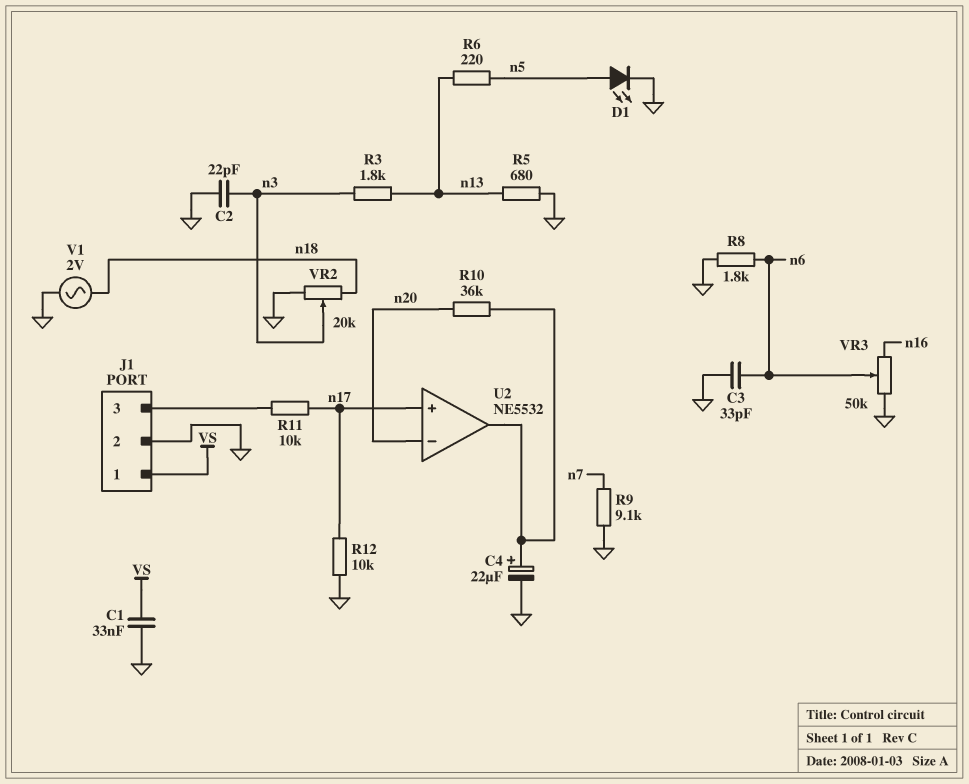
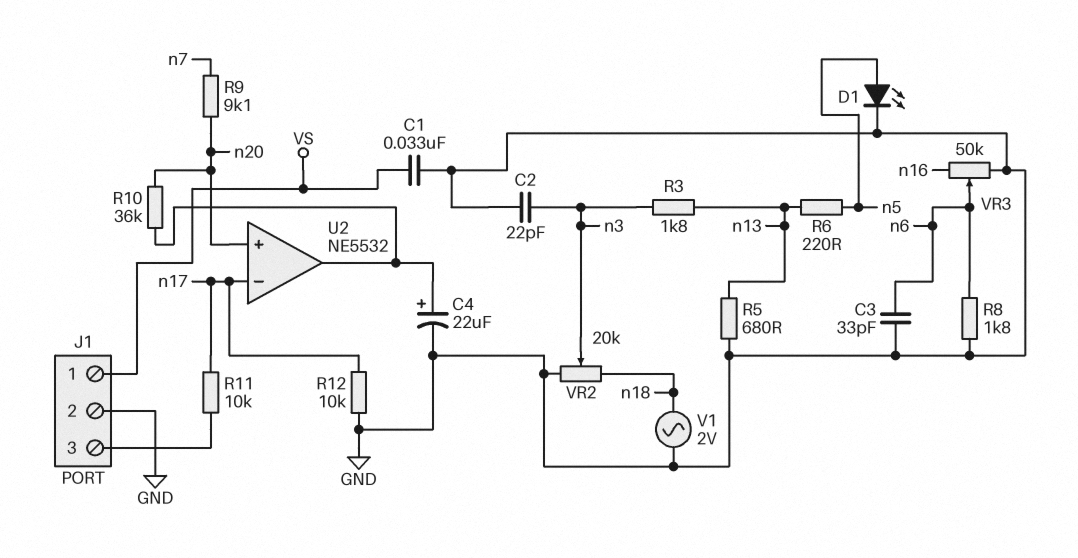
R9: 9.1k (GND, n7) -> 9.1k (n7, n20)
U2 pin in+: n17 -> n20
U2 pin in-: n20 -> n17

